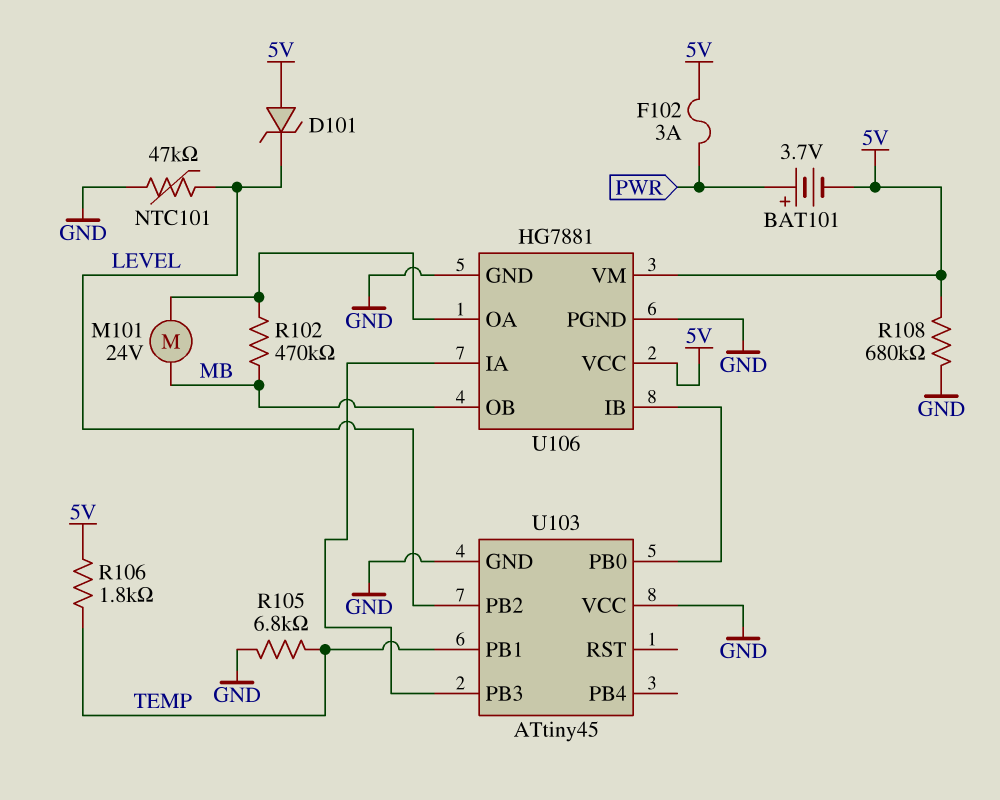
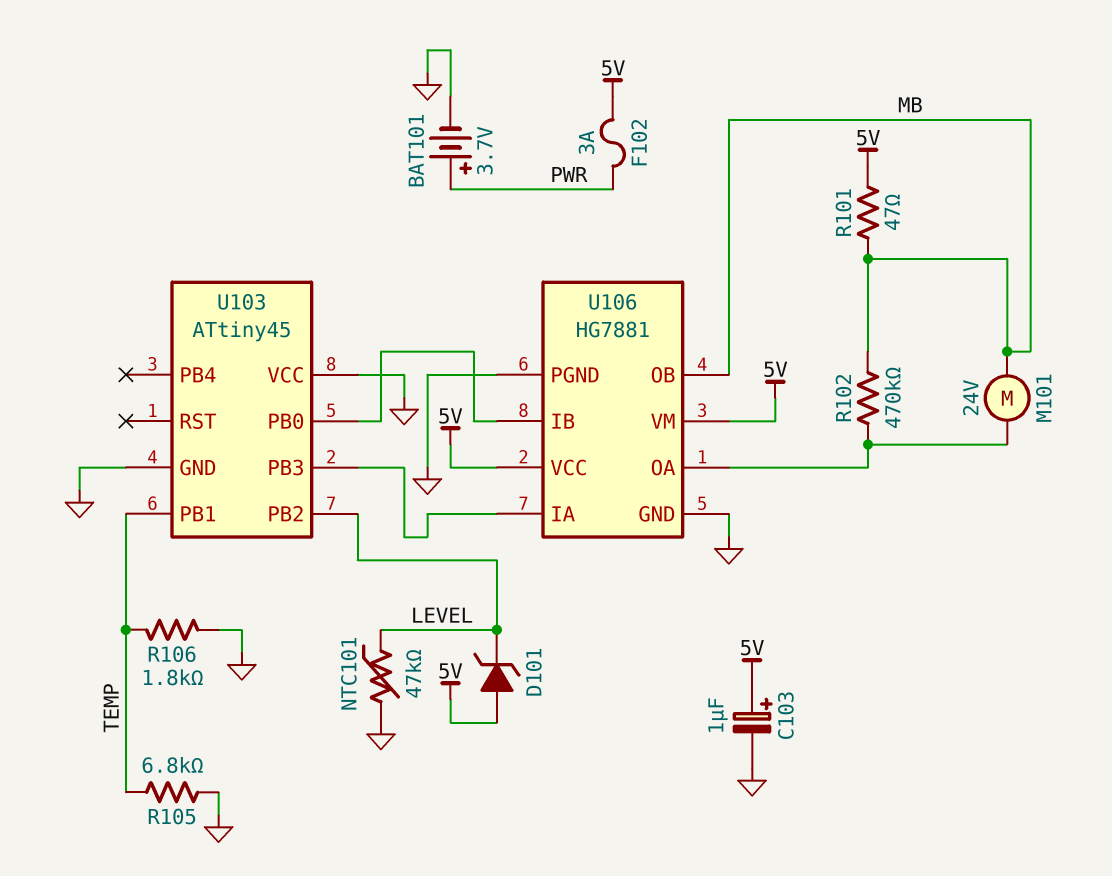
BAT101: 3.7V (plus PWR, minus 5V) -> 3.7V (plus PWR, minus GND)
C103: none -> 1uF (plus 5V, minus GND)
R101: none -> 47 (5V, MB)
R106: 1.8k (5V, TEMP) -> 1.8k (GND, TEMP)
R108: 680k (5V, GND) -> none

